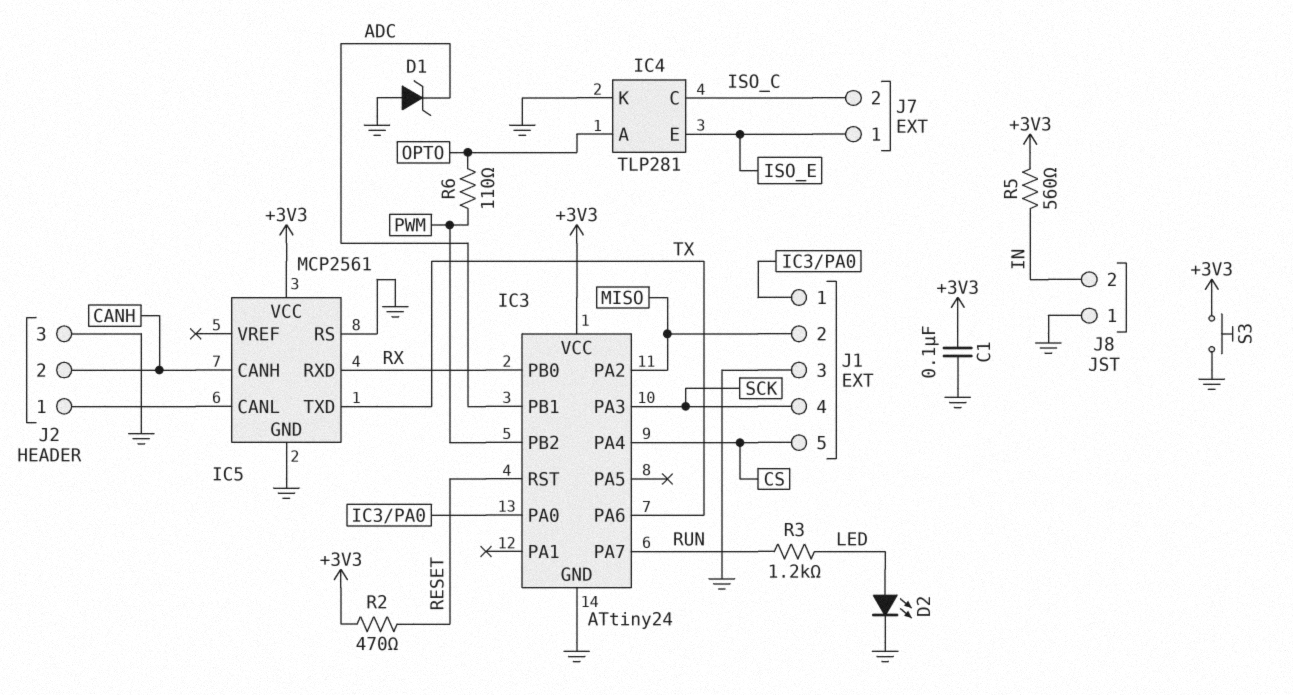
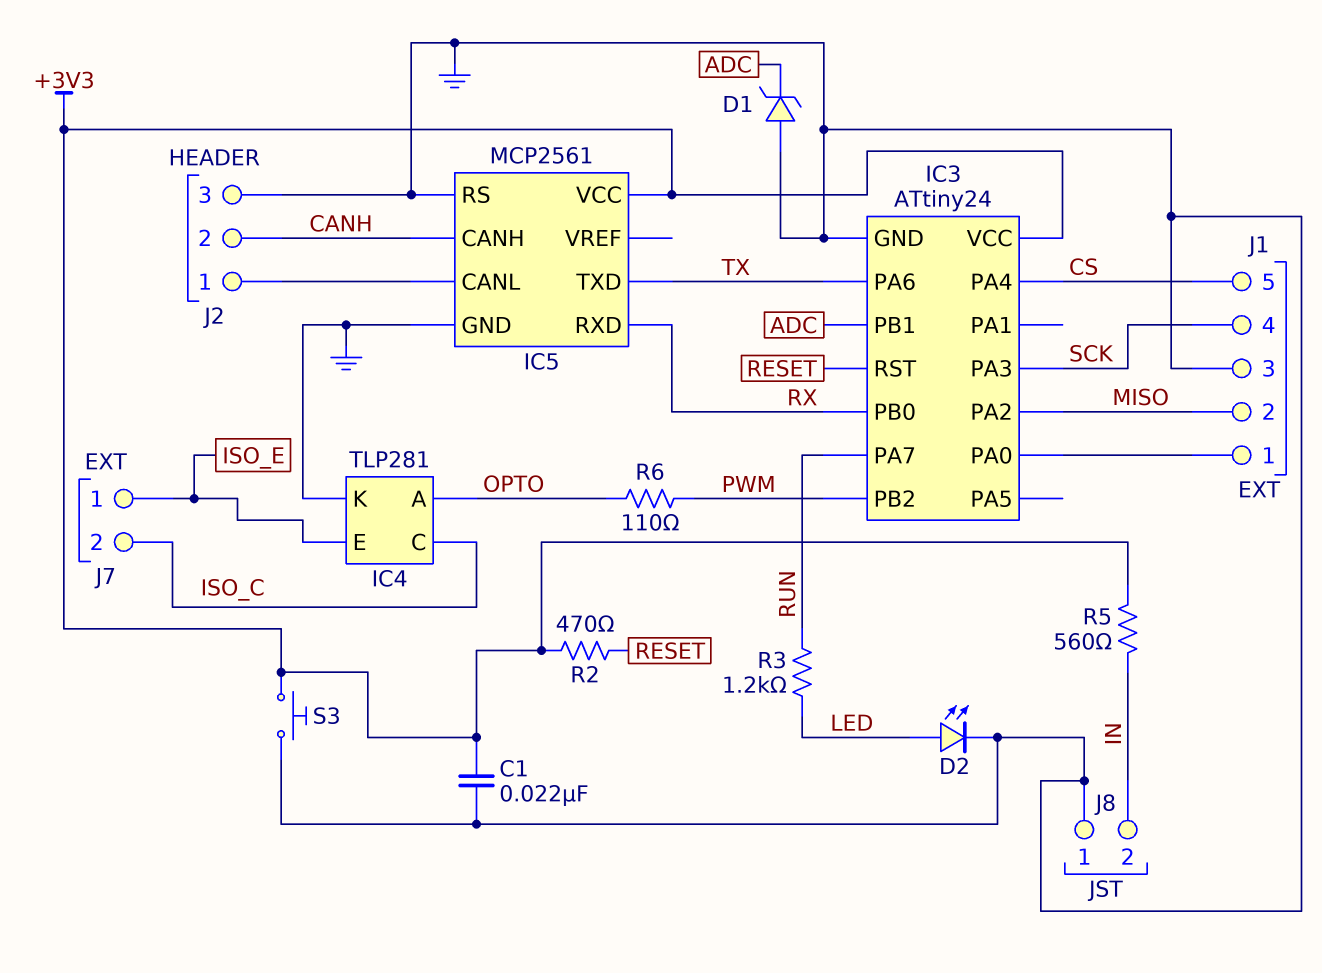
C1: 100nF (+3V3, GND) -> 22nF (+3V3, GND)

